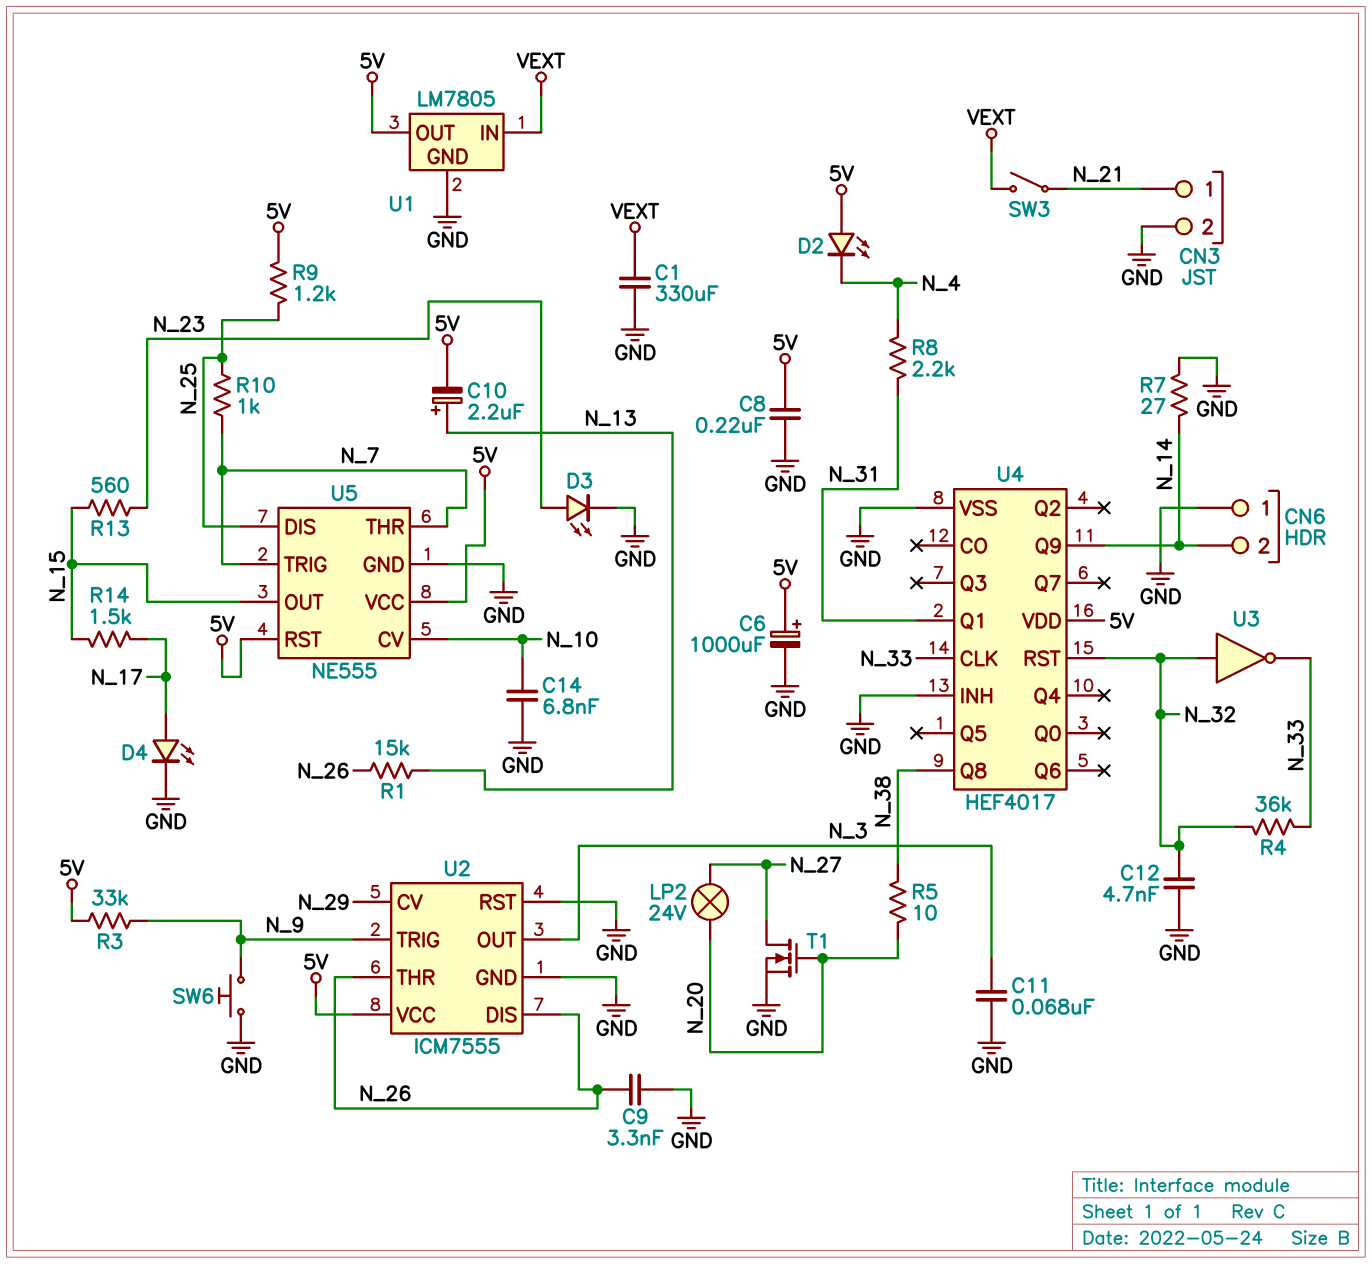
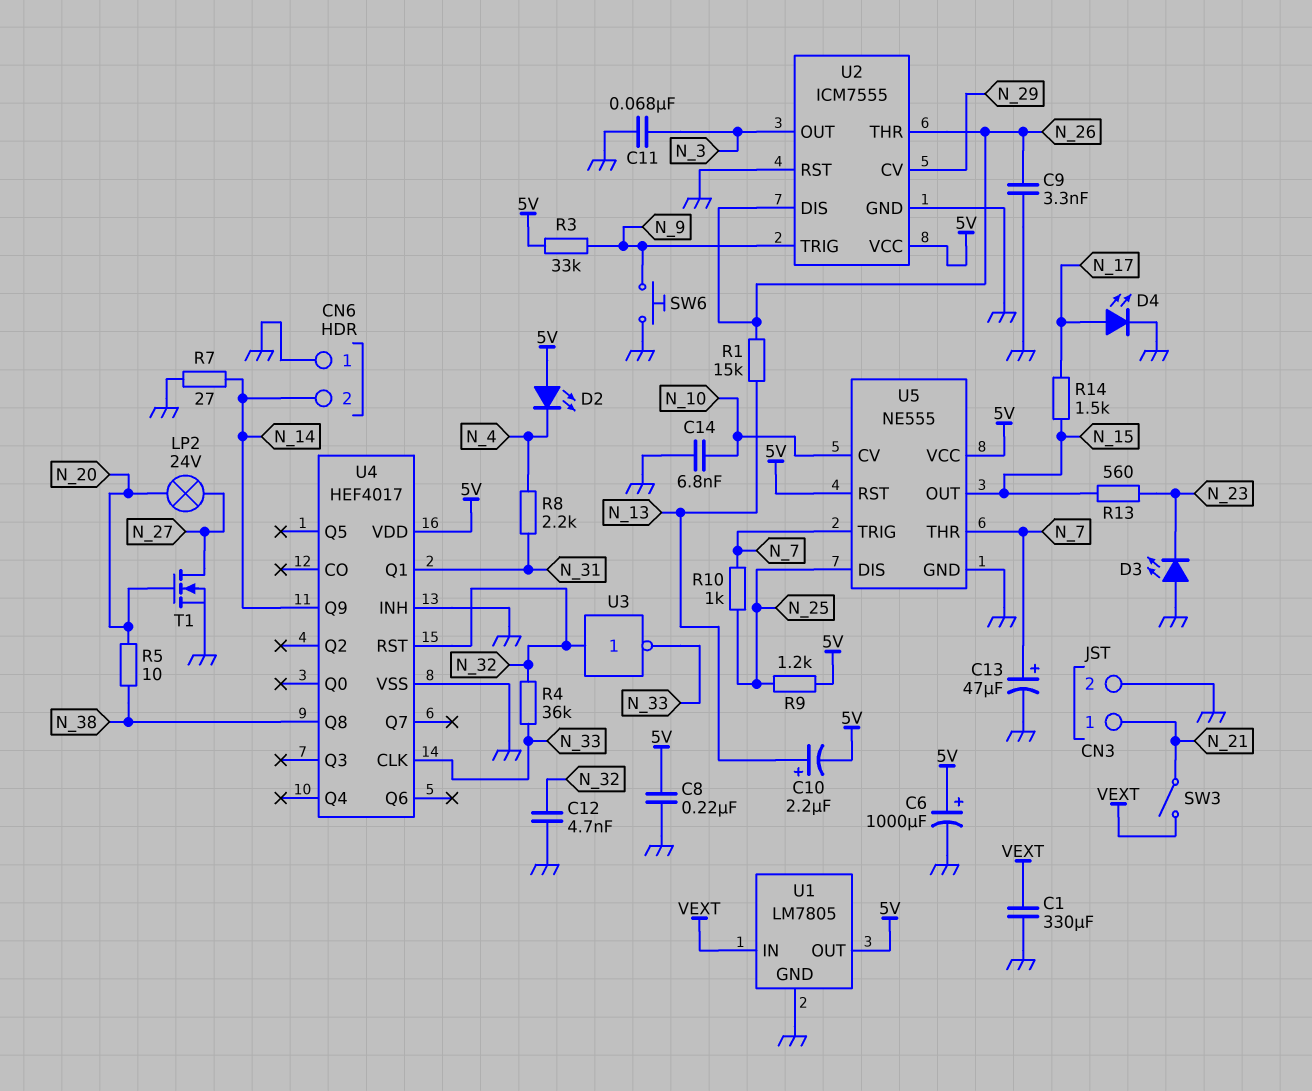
C13: none -> 47uF (plus N_7, minus GND)
D3: LED (A N_23, K GND) -> LED (A GND, K N_23)

